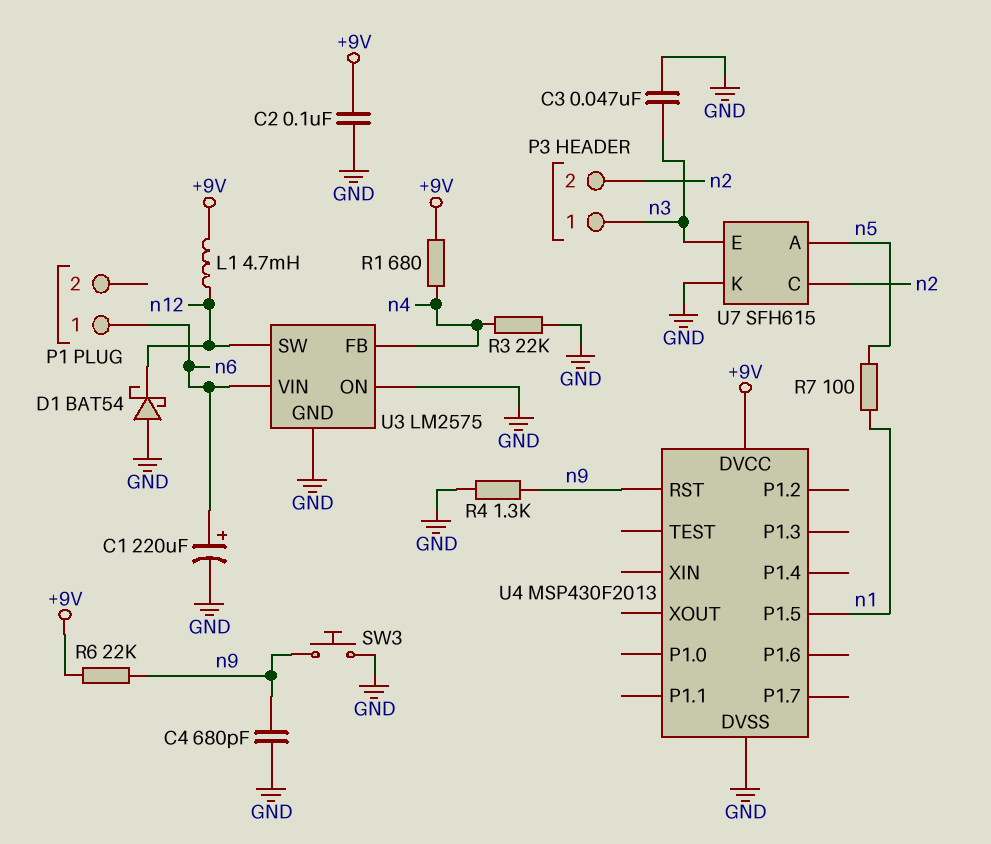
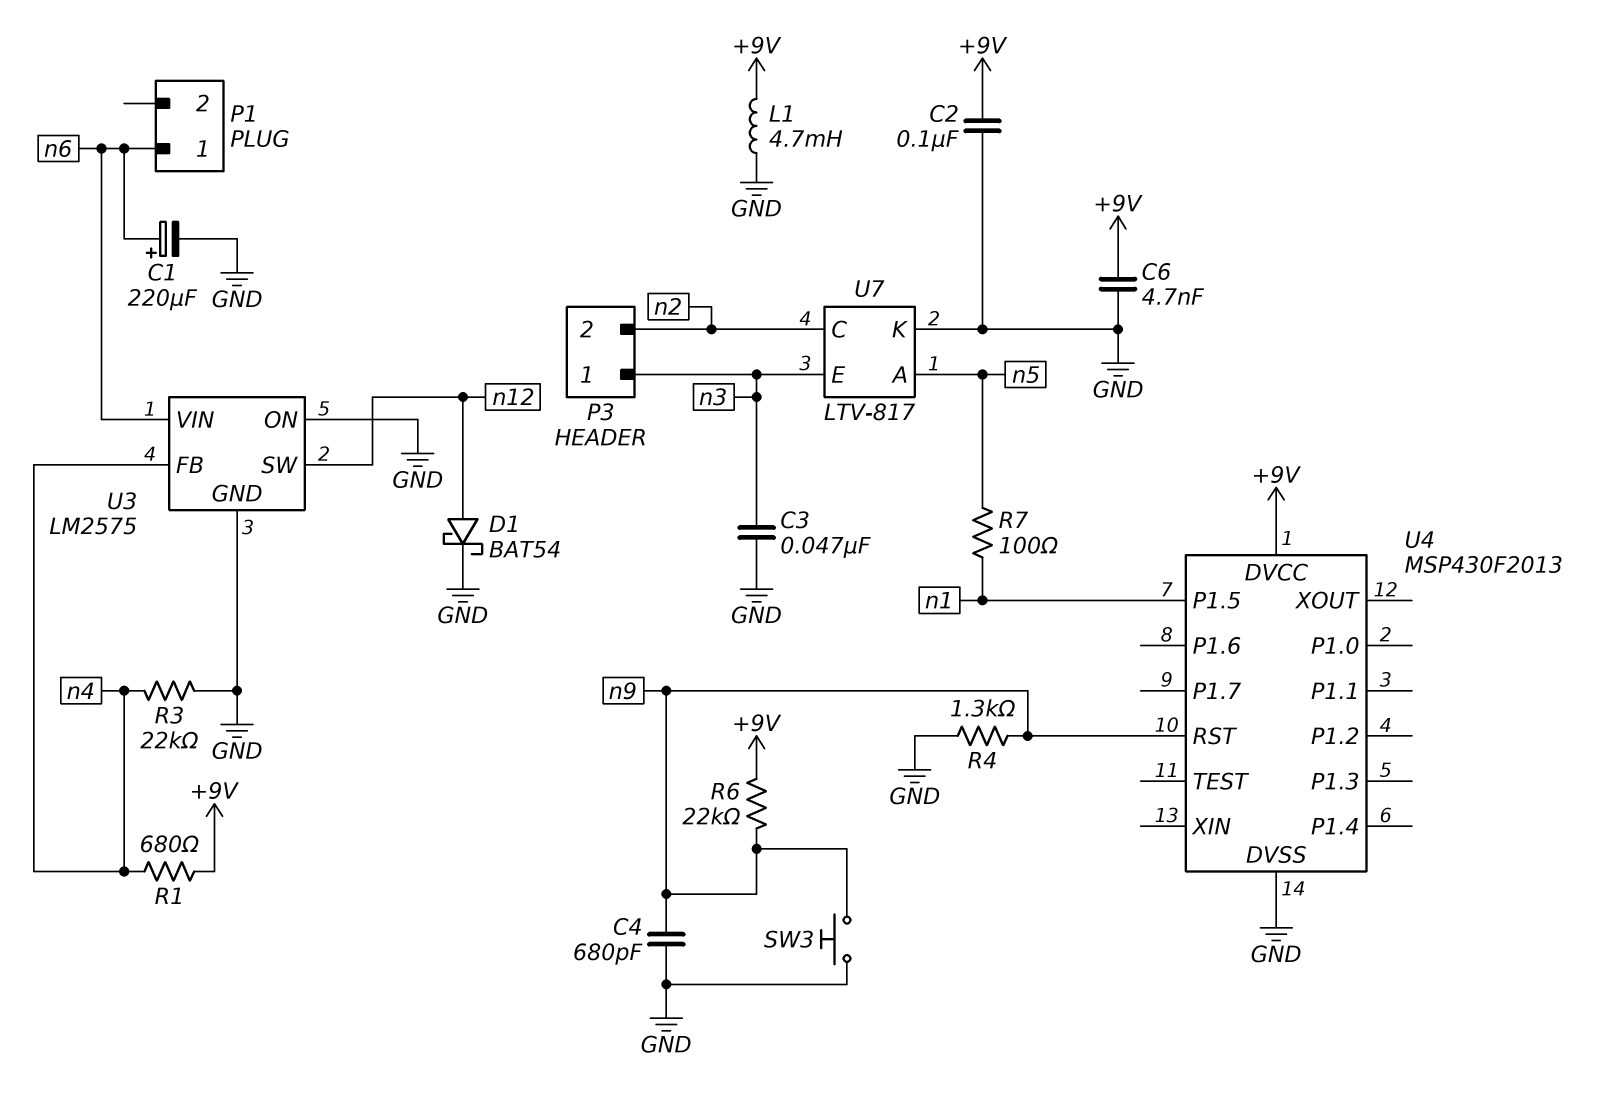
C6: none -> 4.7nF (+9V, GND)
D1: schottky BAT54 (A GND, K n12) -> schottky BAT54 (A n12, K GND)
L1: 4.7mH (+9V, n12) -> 4.7mH (+9V, GND)
U7: SFH615 -> LTV-817

